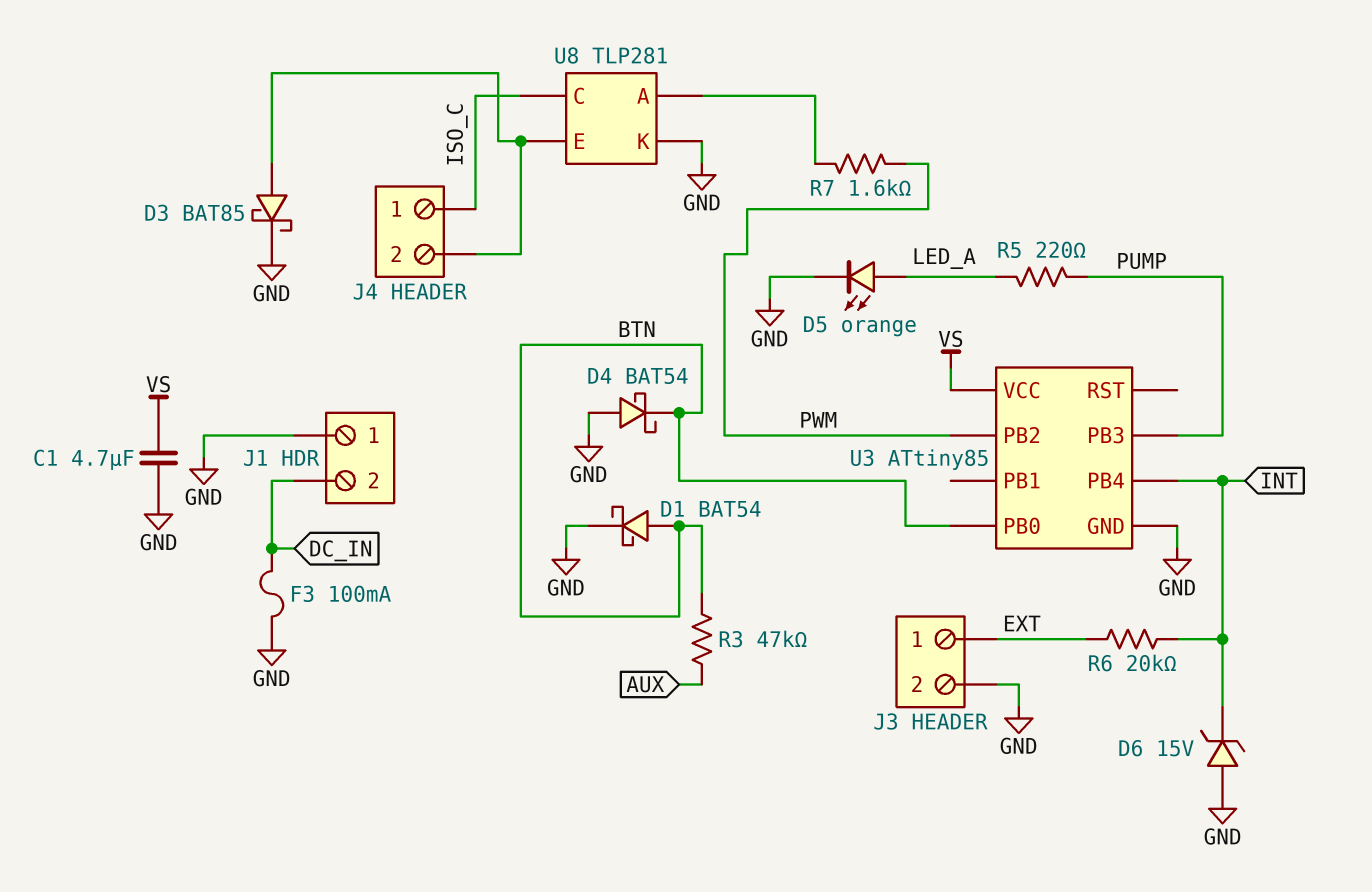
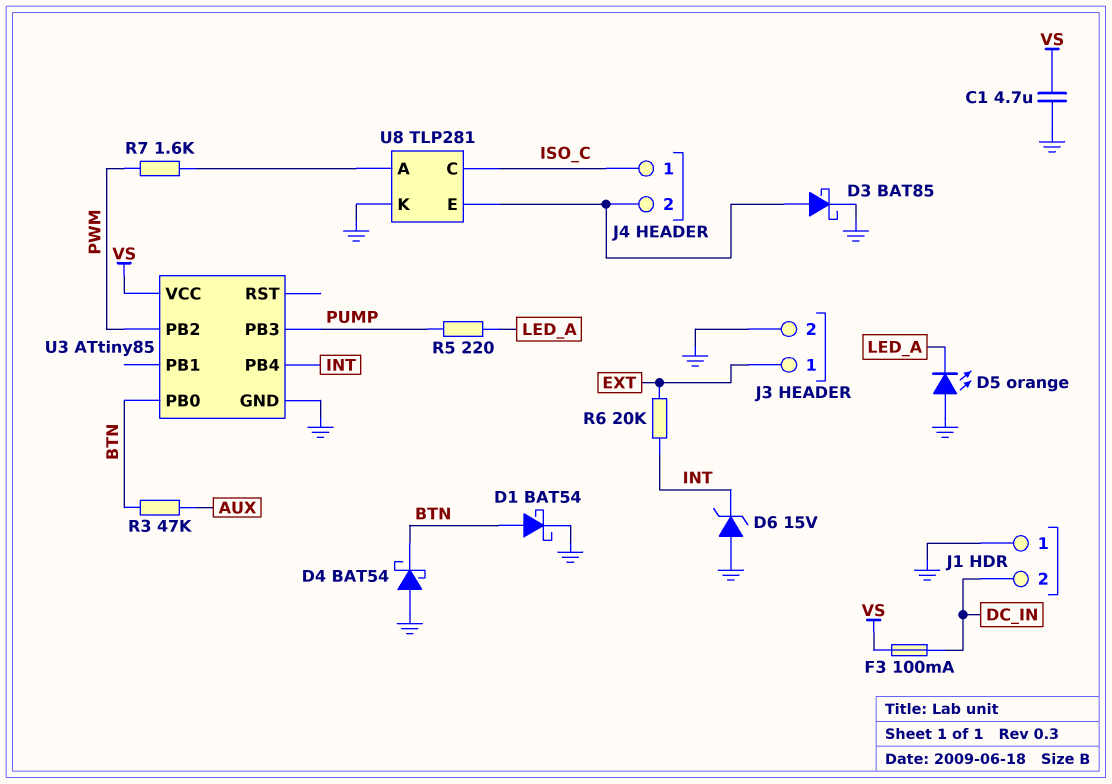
D5: LED orange (A LED_A, K GND) -> LED orange (A GND, K LED_A)
F3: 100mA (DC_IN, GND) -> 100mA (DC_IN, VS)

